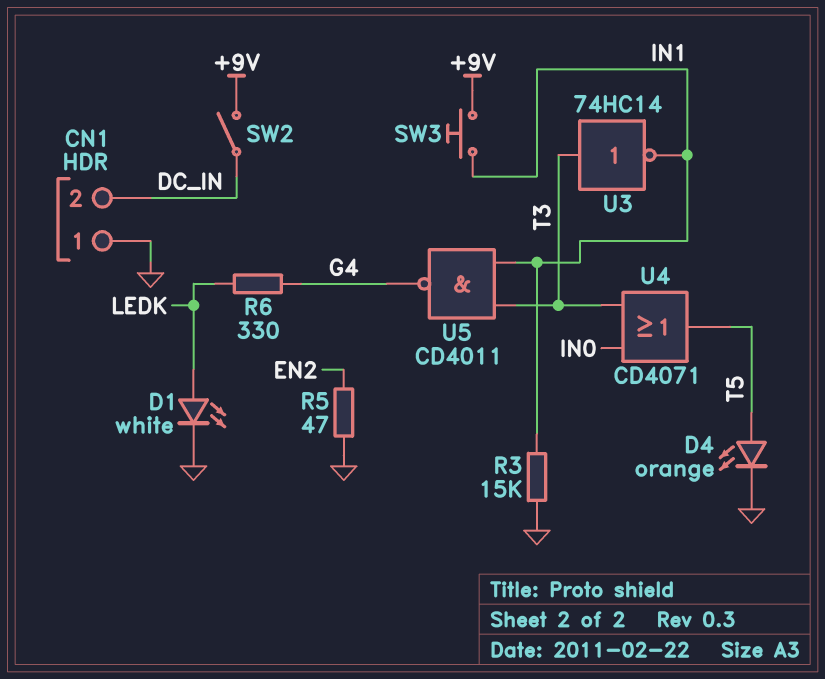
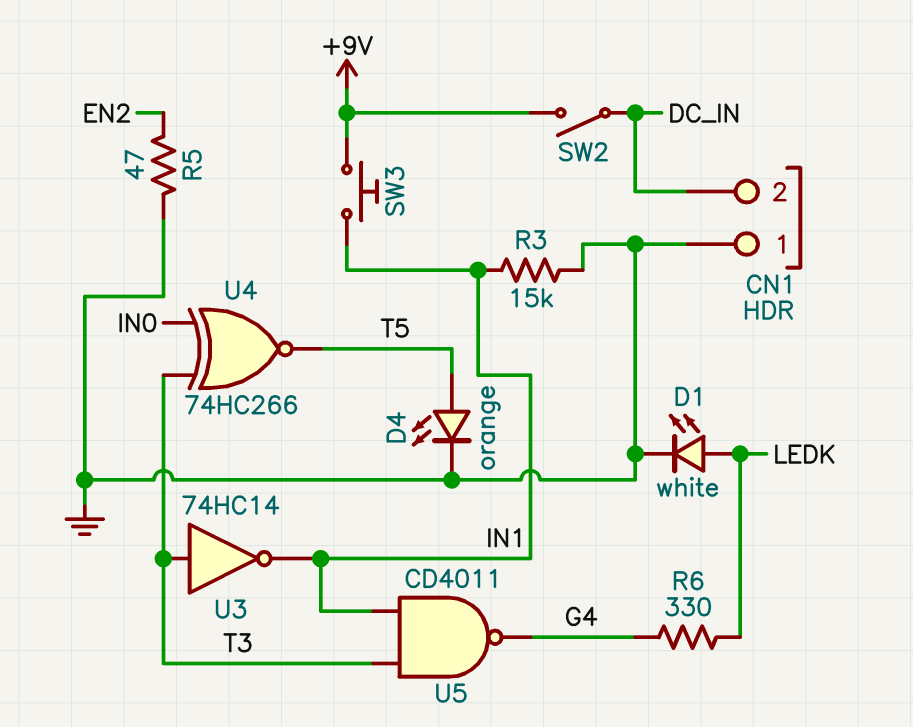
U4: OR CD4071 (in IN0, in T3, out T5) -> XNOR 74HC266 (in IN0, in T3, out T5)

